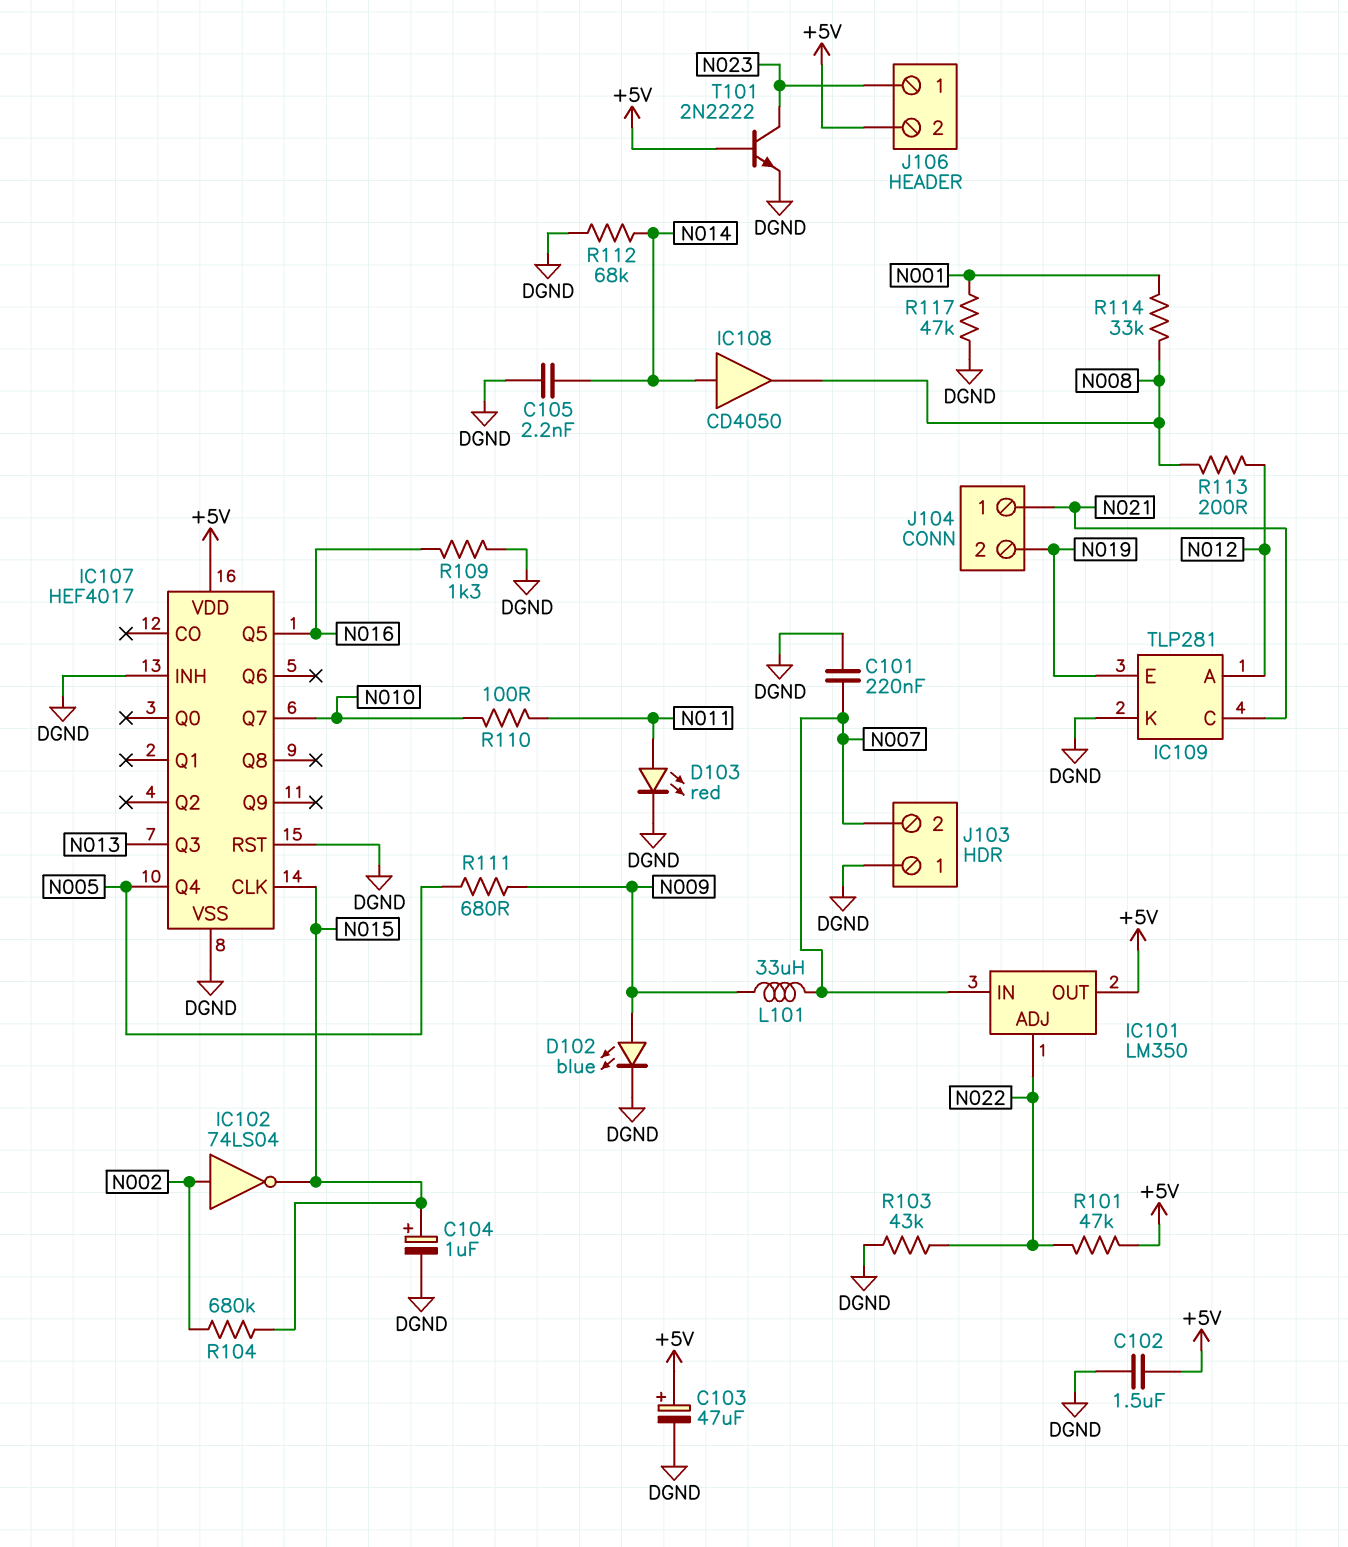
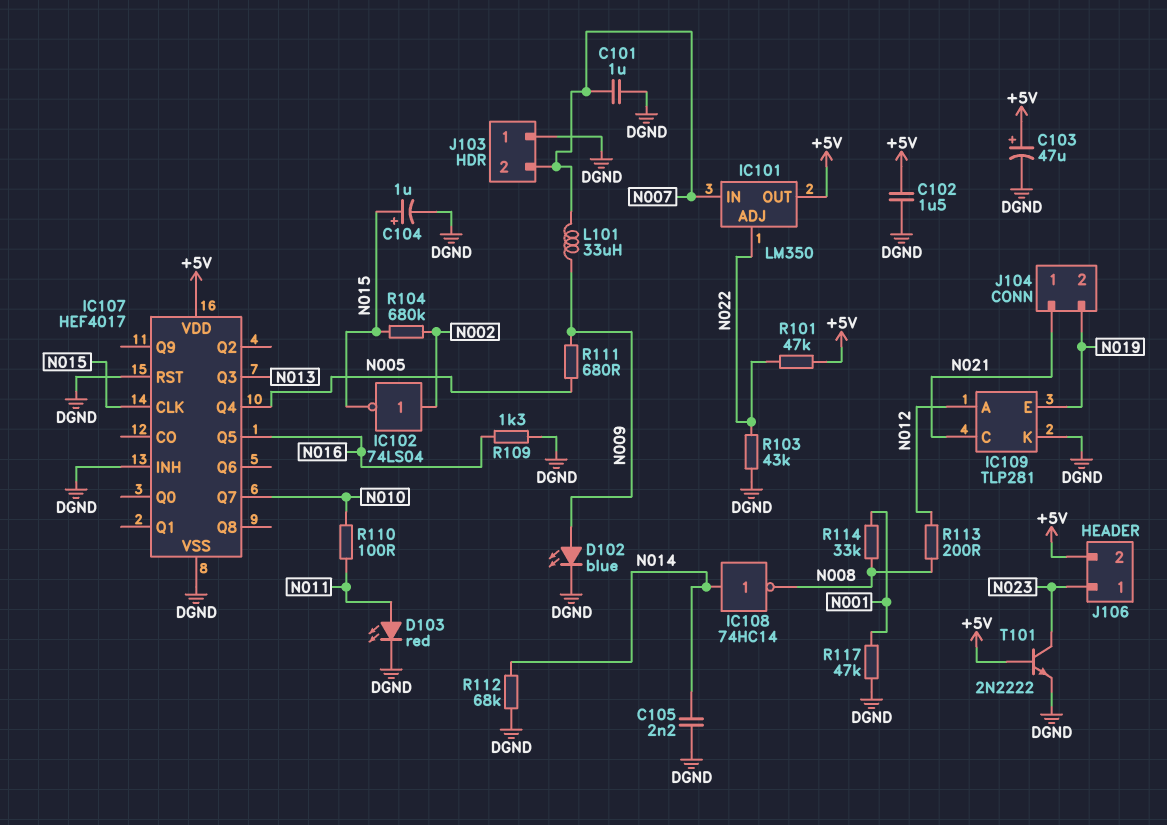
C101: 220nF (DGND, N007) -> 1uF (DGND, N007)
IC108: buffer CD4050 (in N014, out N008) -> NOT 74HC14 (in N014, out N008)

